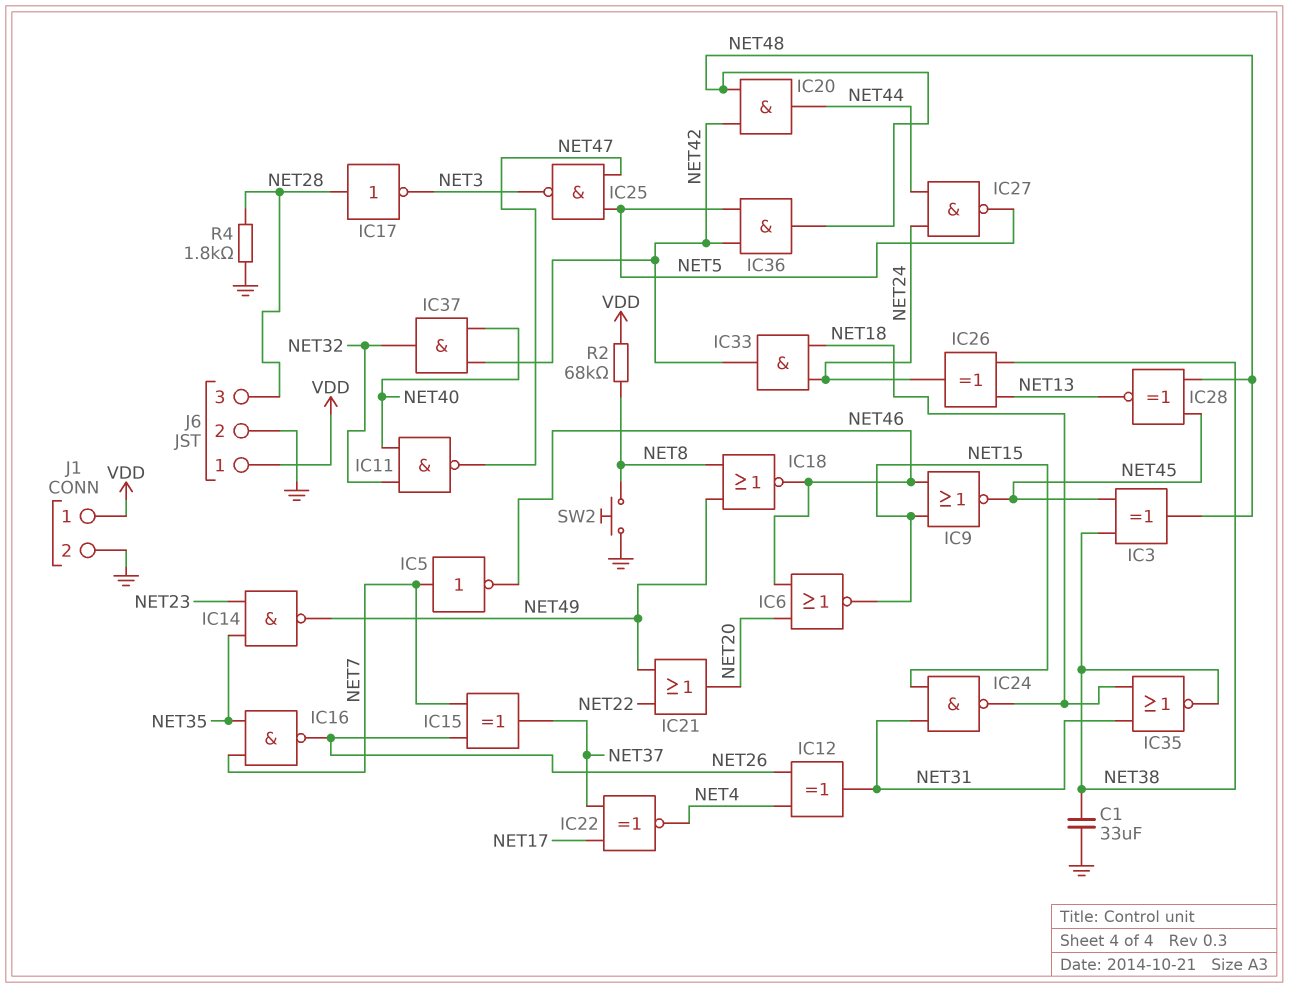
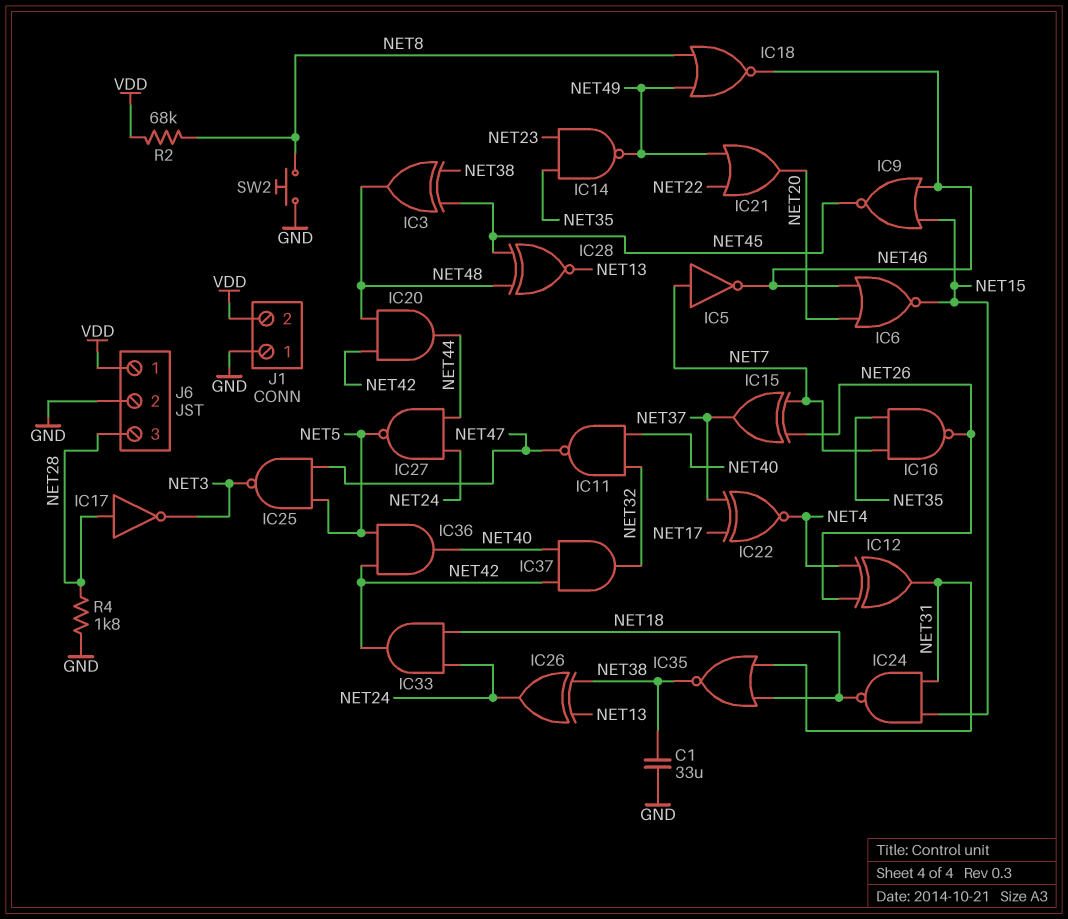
IC36: AND (in NET5, in NET42, out NET48) -> AND (in NET5, in NET42, out NET40)
J1 pin 1: VDD -> GND
J1 pin 2: GND -> VDD

